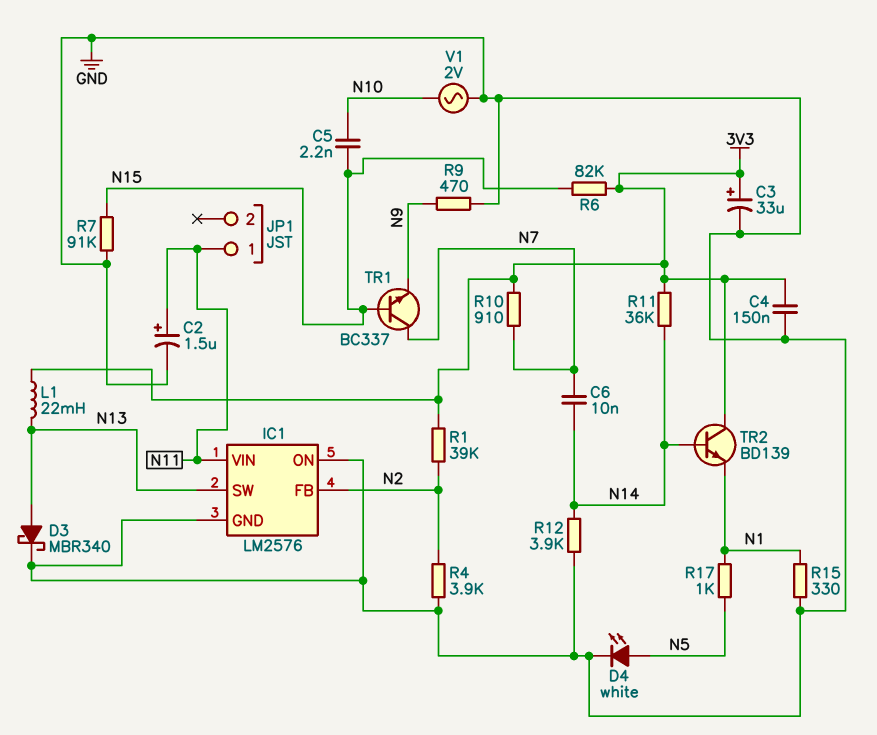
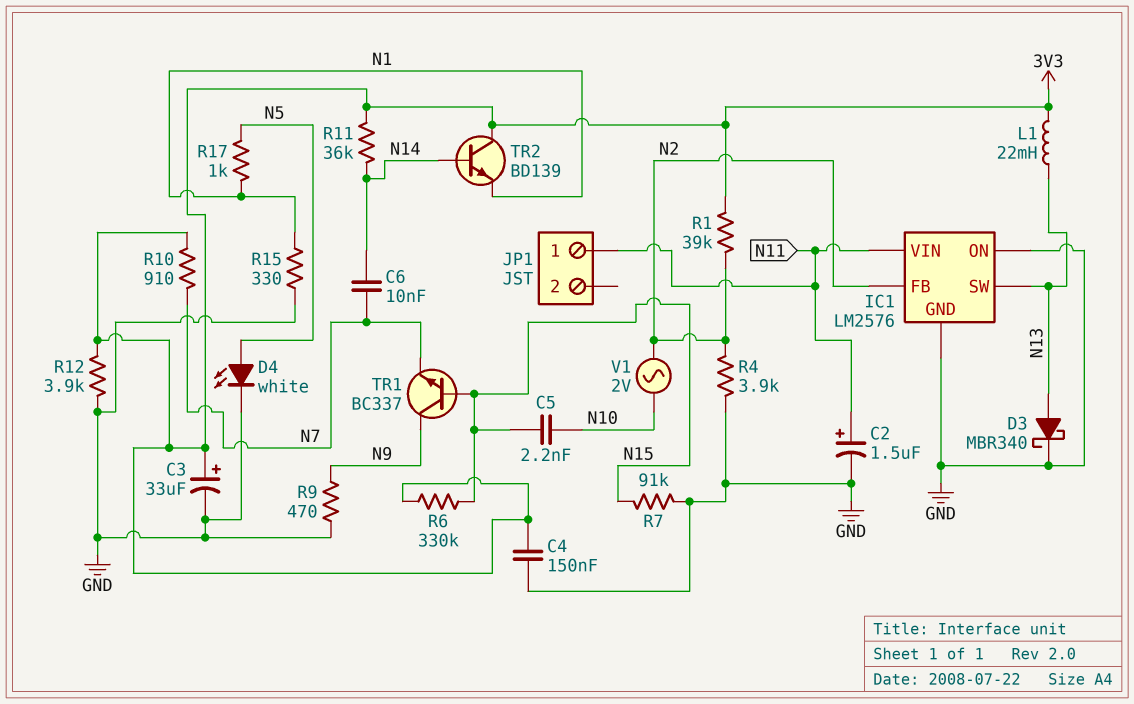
R6: 82k (3V3, N15) -> 330k (3V3, N15)
R12: 3.9k (GND, N14) -> 3.9k (3V3, GND)
TR1: NPN BC337 (B N15, C N7, E N9) -> NPN BC337 (B N15, C N9, E N7)
V1: AC 2V (GND, N10) -> AC 2V (N2, N10)

